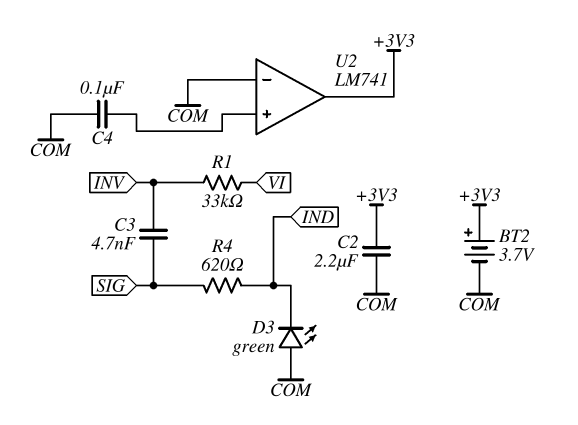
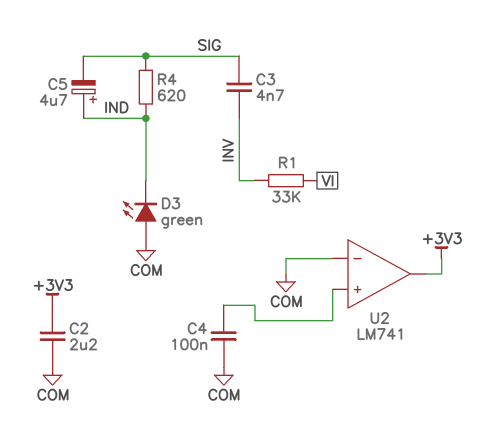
BT2: 3.7V (plus +3V3, minus COM) -> none
C5: none -> 4.7uF (plus IND, minus SIG)

